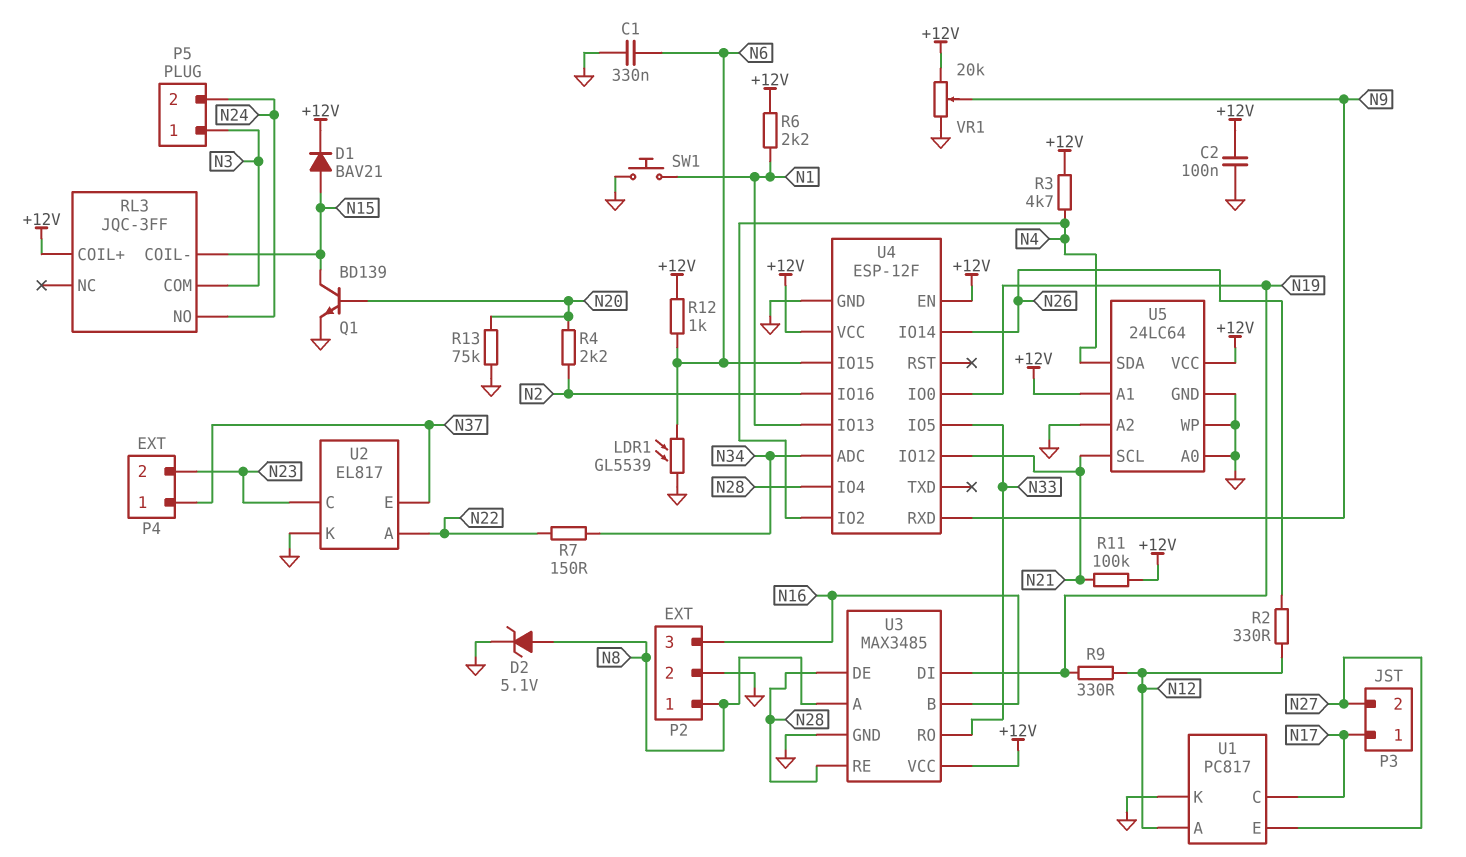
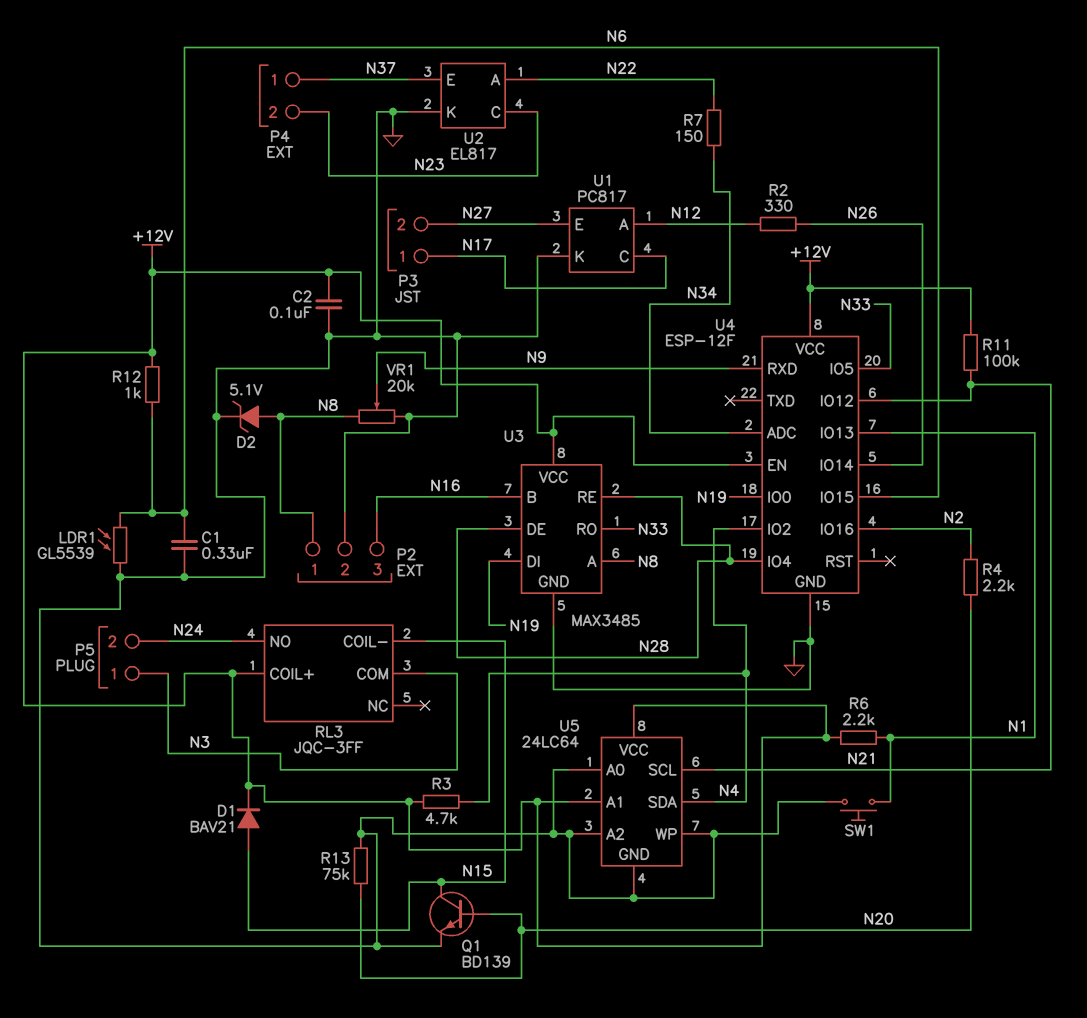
R9: 330 (N12, N19) -> none
VR1: 20k (+12V, GND, wiper N9) -> 20k (GND, N8, wiper N9)

